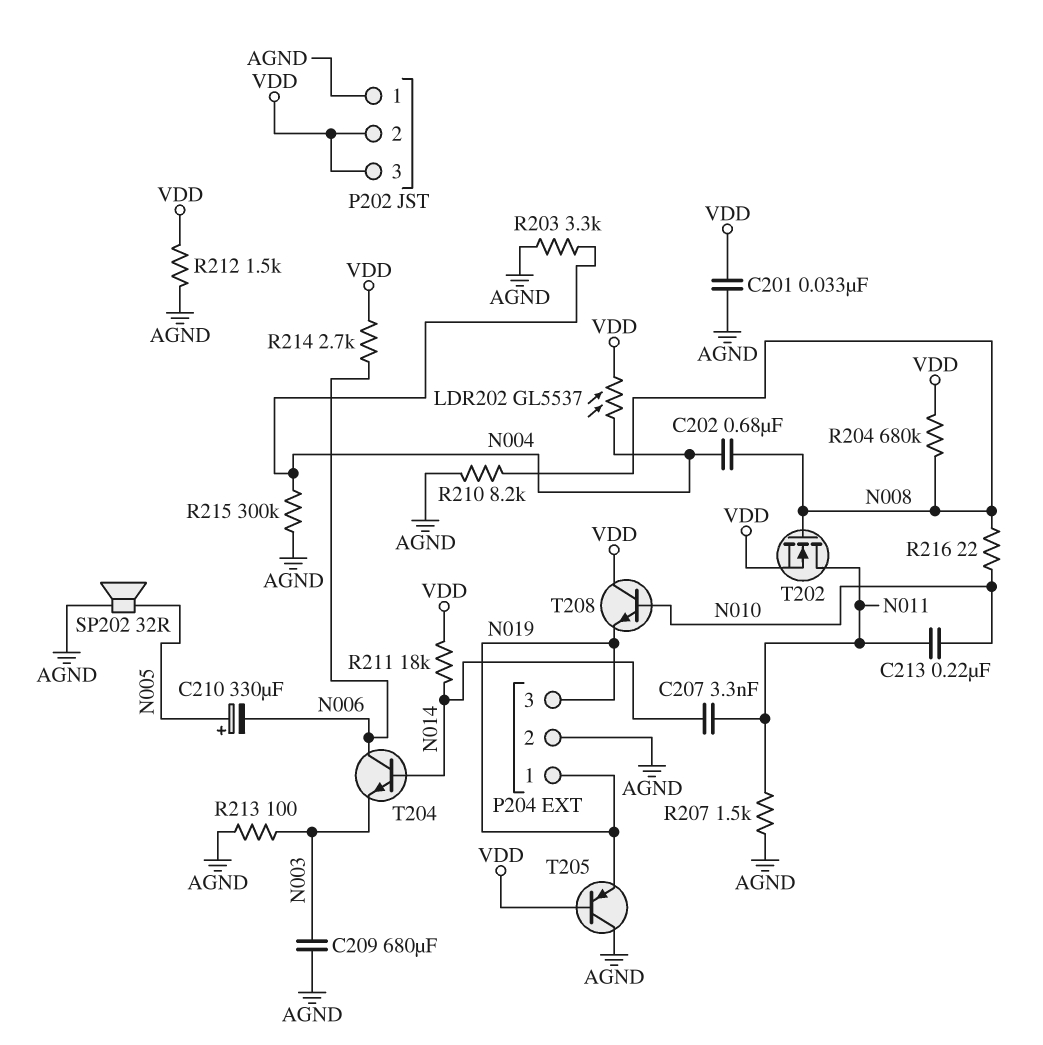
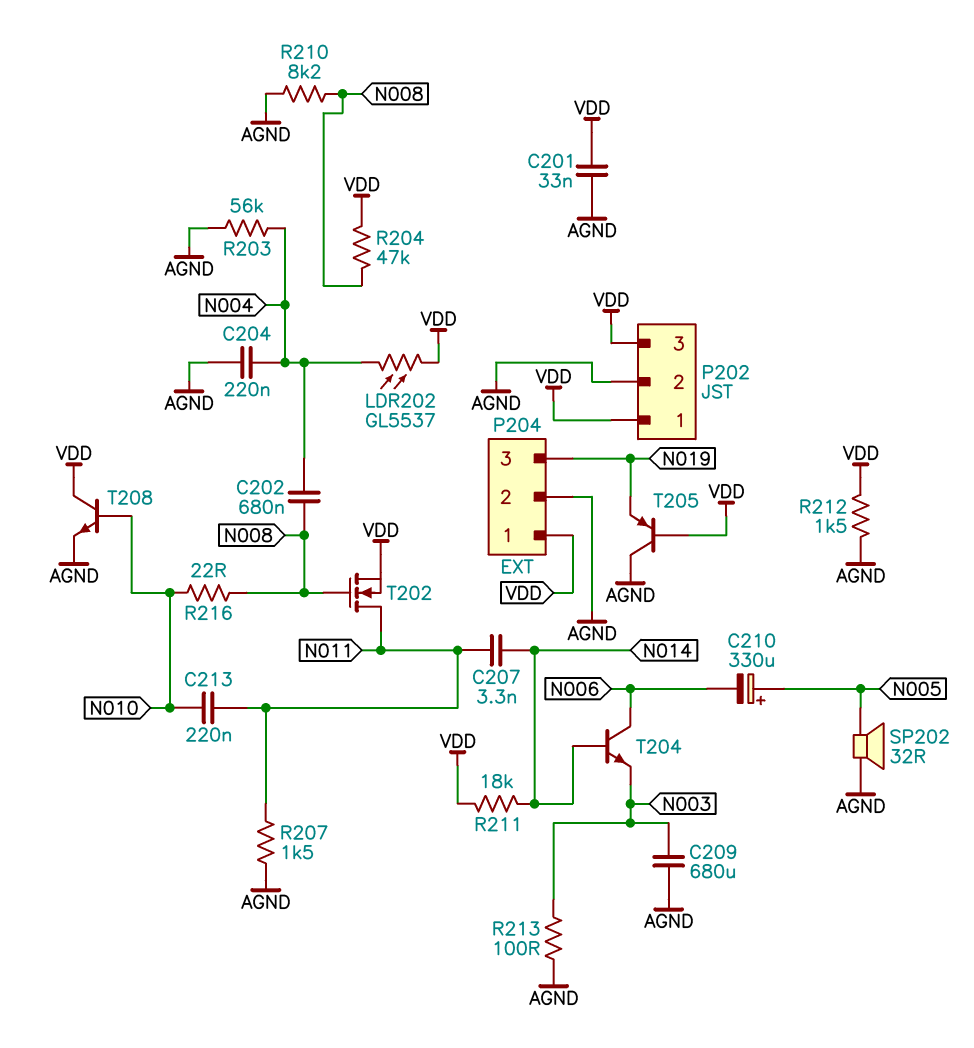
C204: none -> 220nF (AGND, N004)
P202 pin 1: AGND -> VDD
P202 pin 2: VDD -> AGND
P204 pin 1: N019 -> VDD
R203: 3.3k (AGND, N004) -> 56k (AGND, N004)
R204: 680k (N008, VDD) -> 47k (N008, VDD)
R214: 2.7k (N006, VDD) -> none
R215: 300k (AGND, N004) -> none
T208: NPN (B N010, C VDD, E N019) -> NPN (B N010, C VDD, E AGND)

